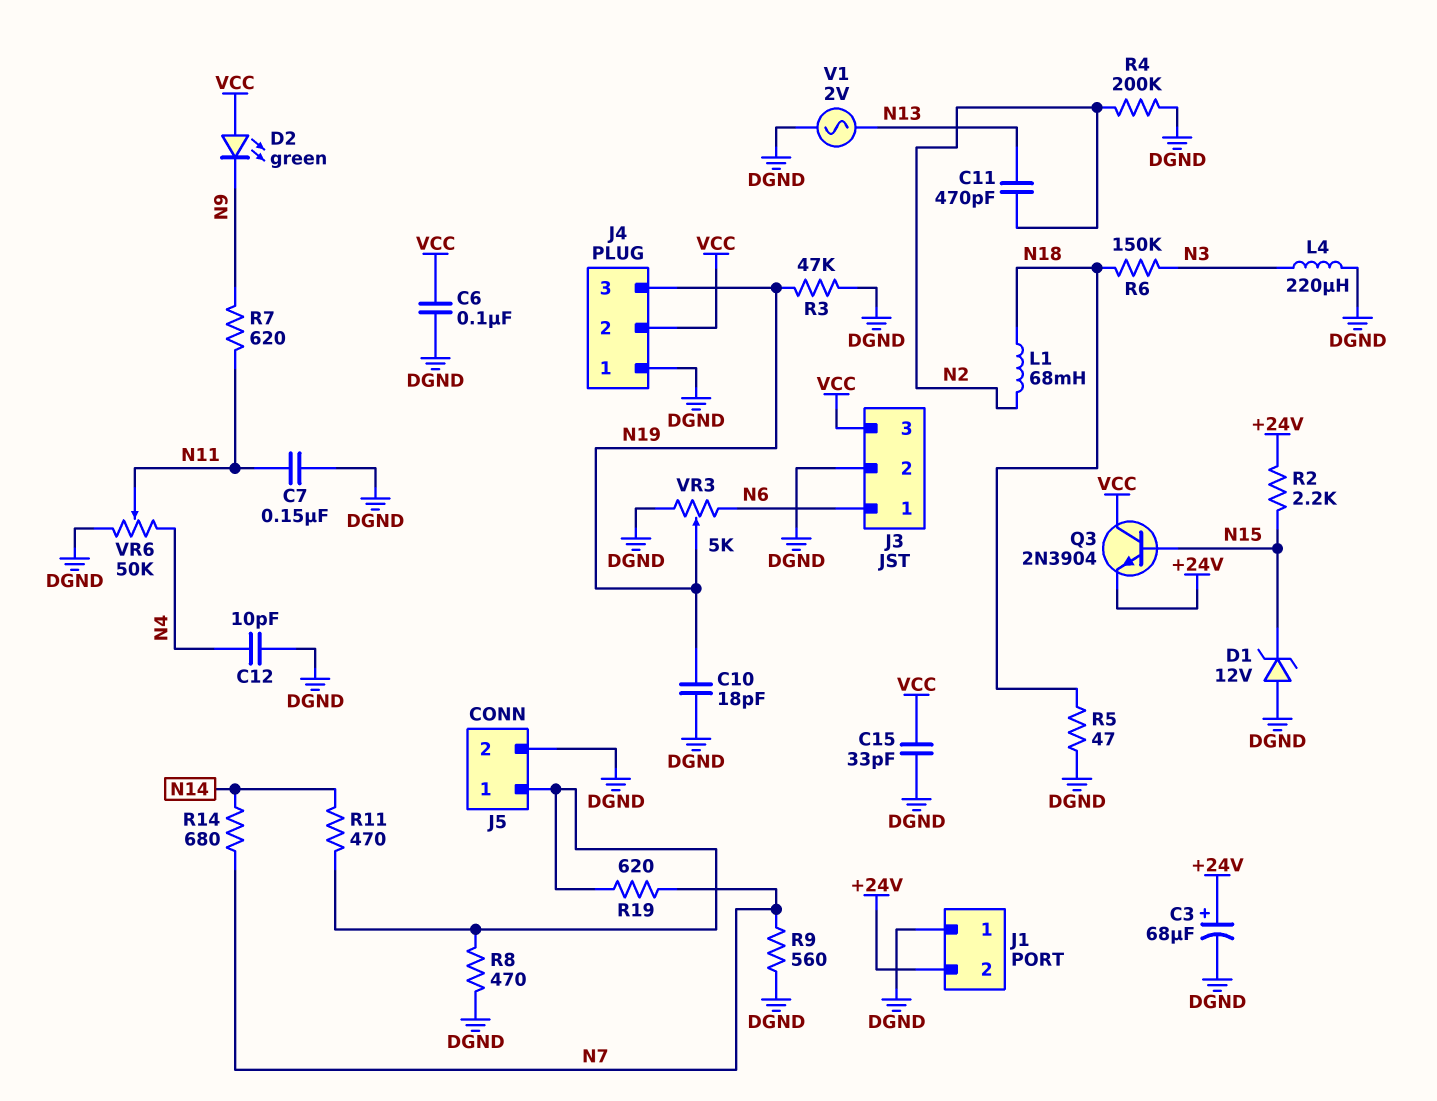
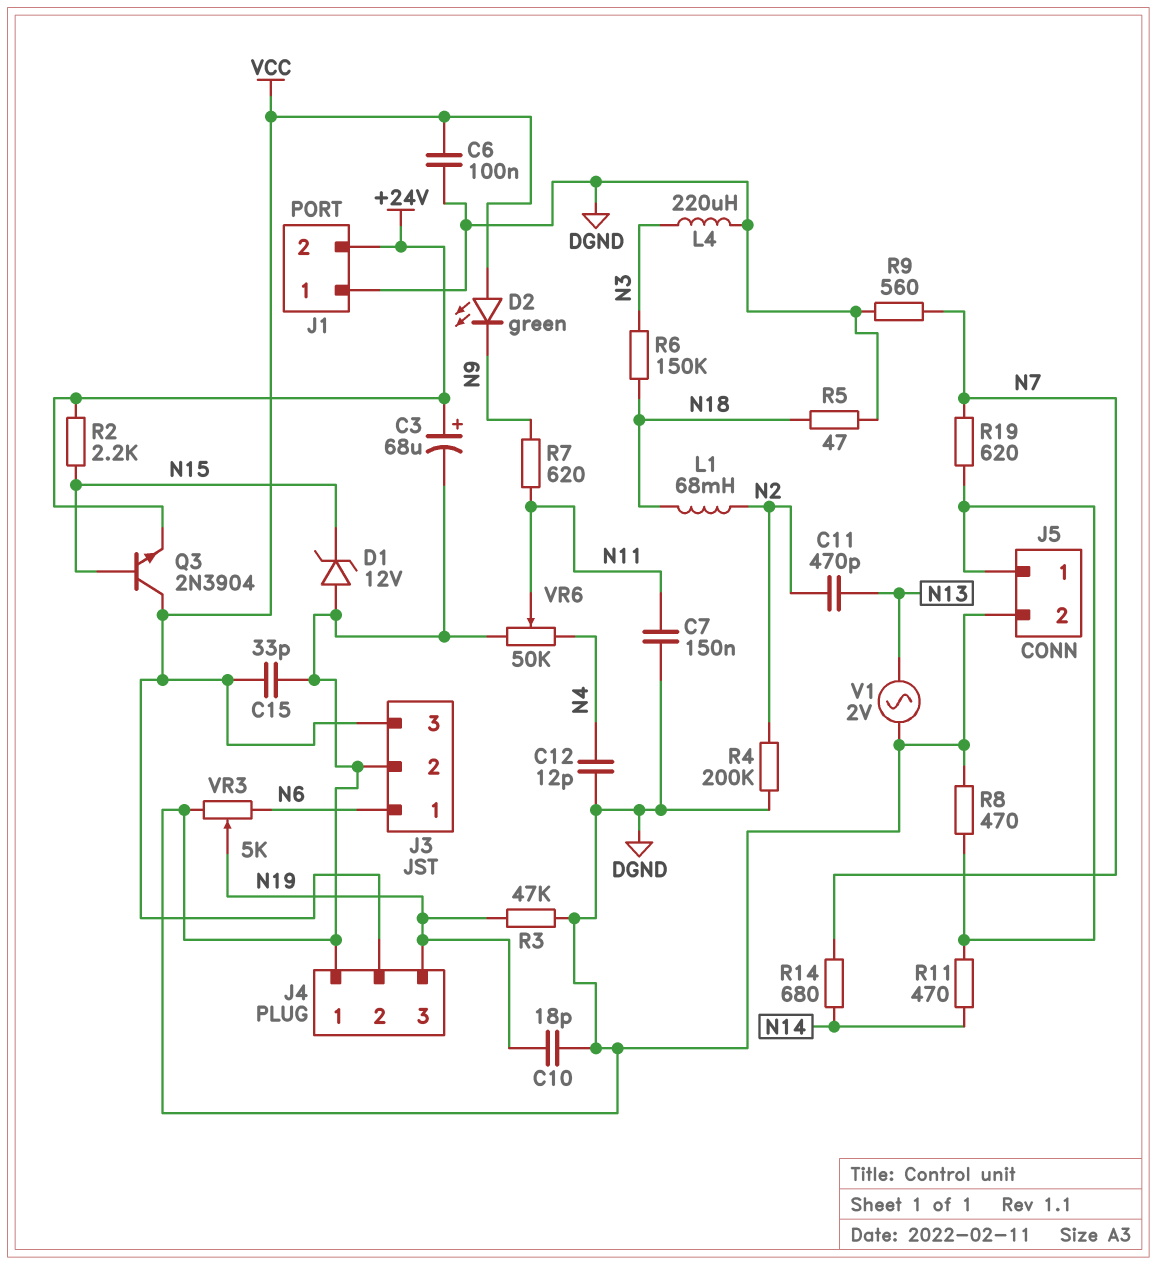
C12: 10pF (DGND, N4) -> 12pF (DGND, N4)

